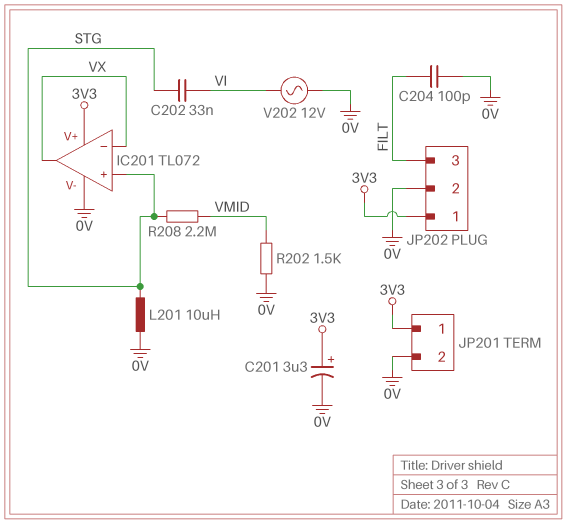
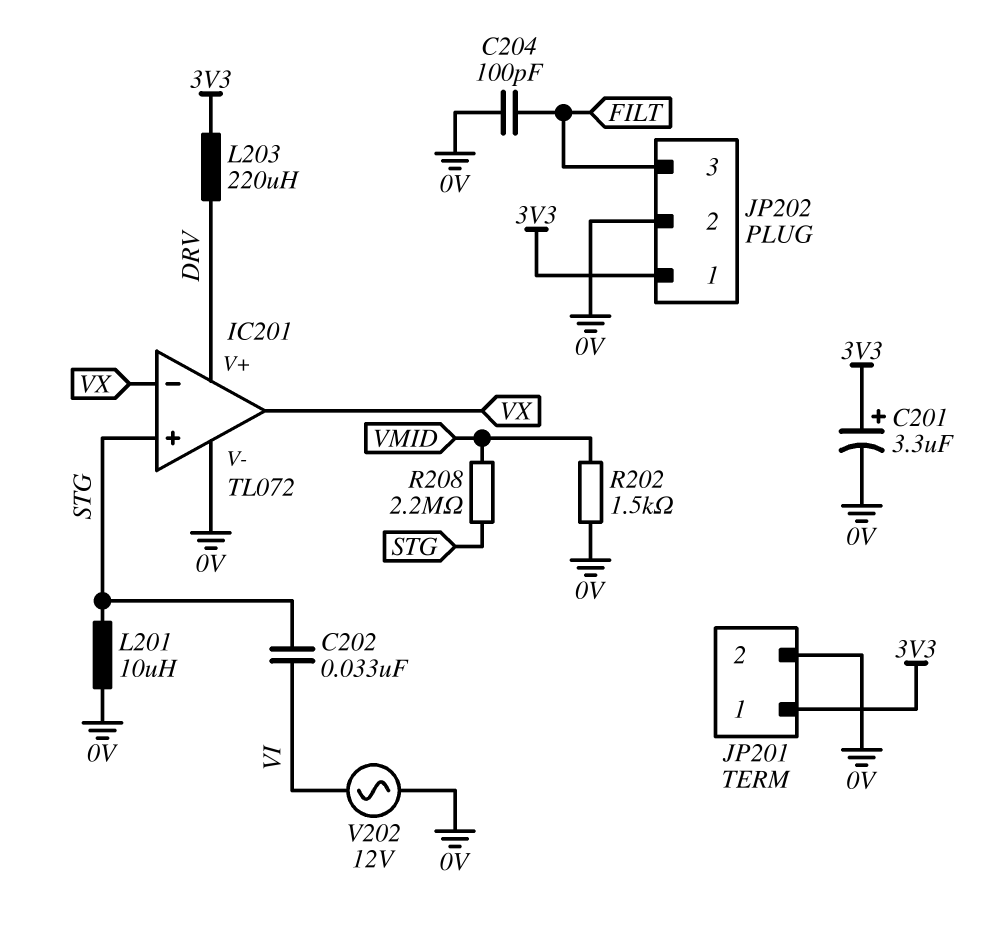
IC201 pin V+: 3V3 -> DRV
L203: none -> 220uH (3V3, DRV)

